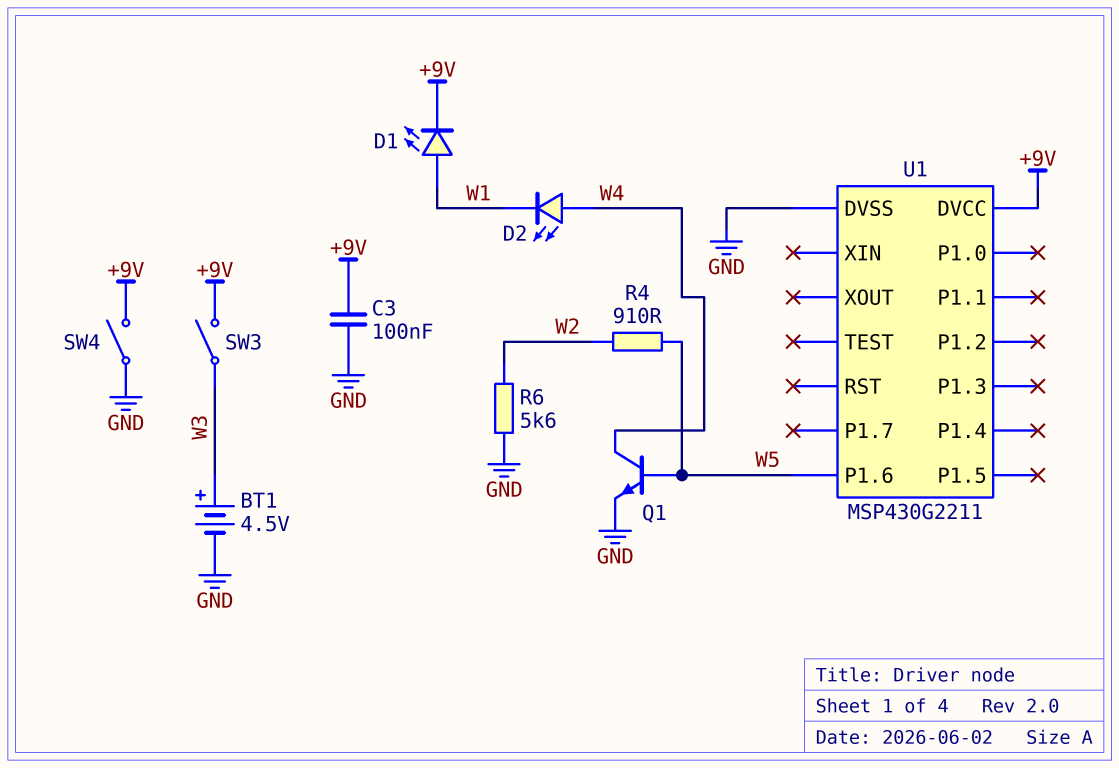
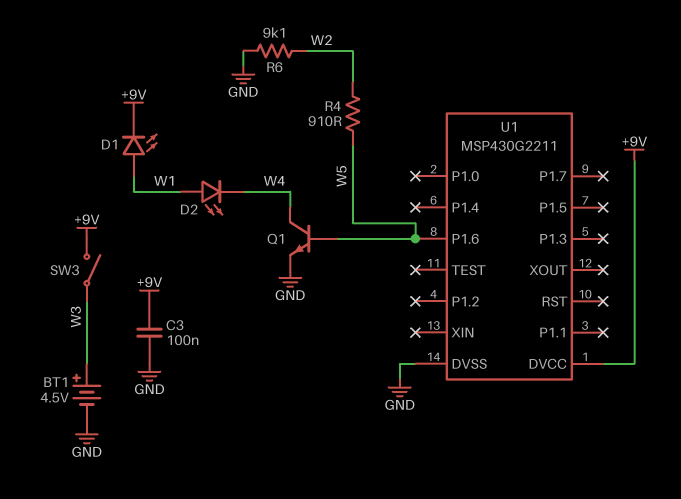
D2: LED (A W4, K W1) -> LED (A W1, K W4)
R6: 5.6k (GND, W2) -> 9.1k (GND, W2)
SW4: switch (+9V, GND) -> none

